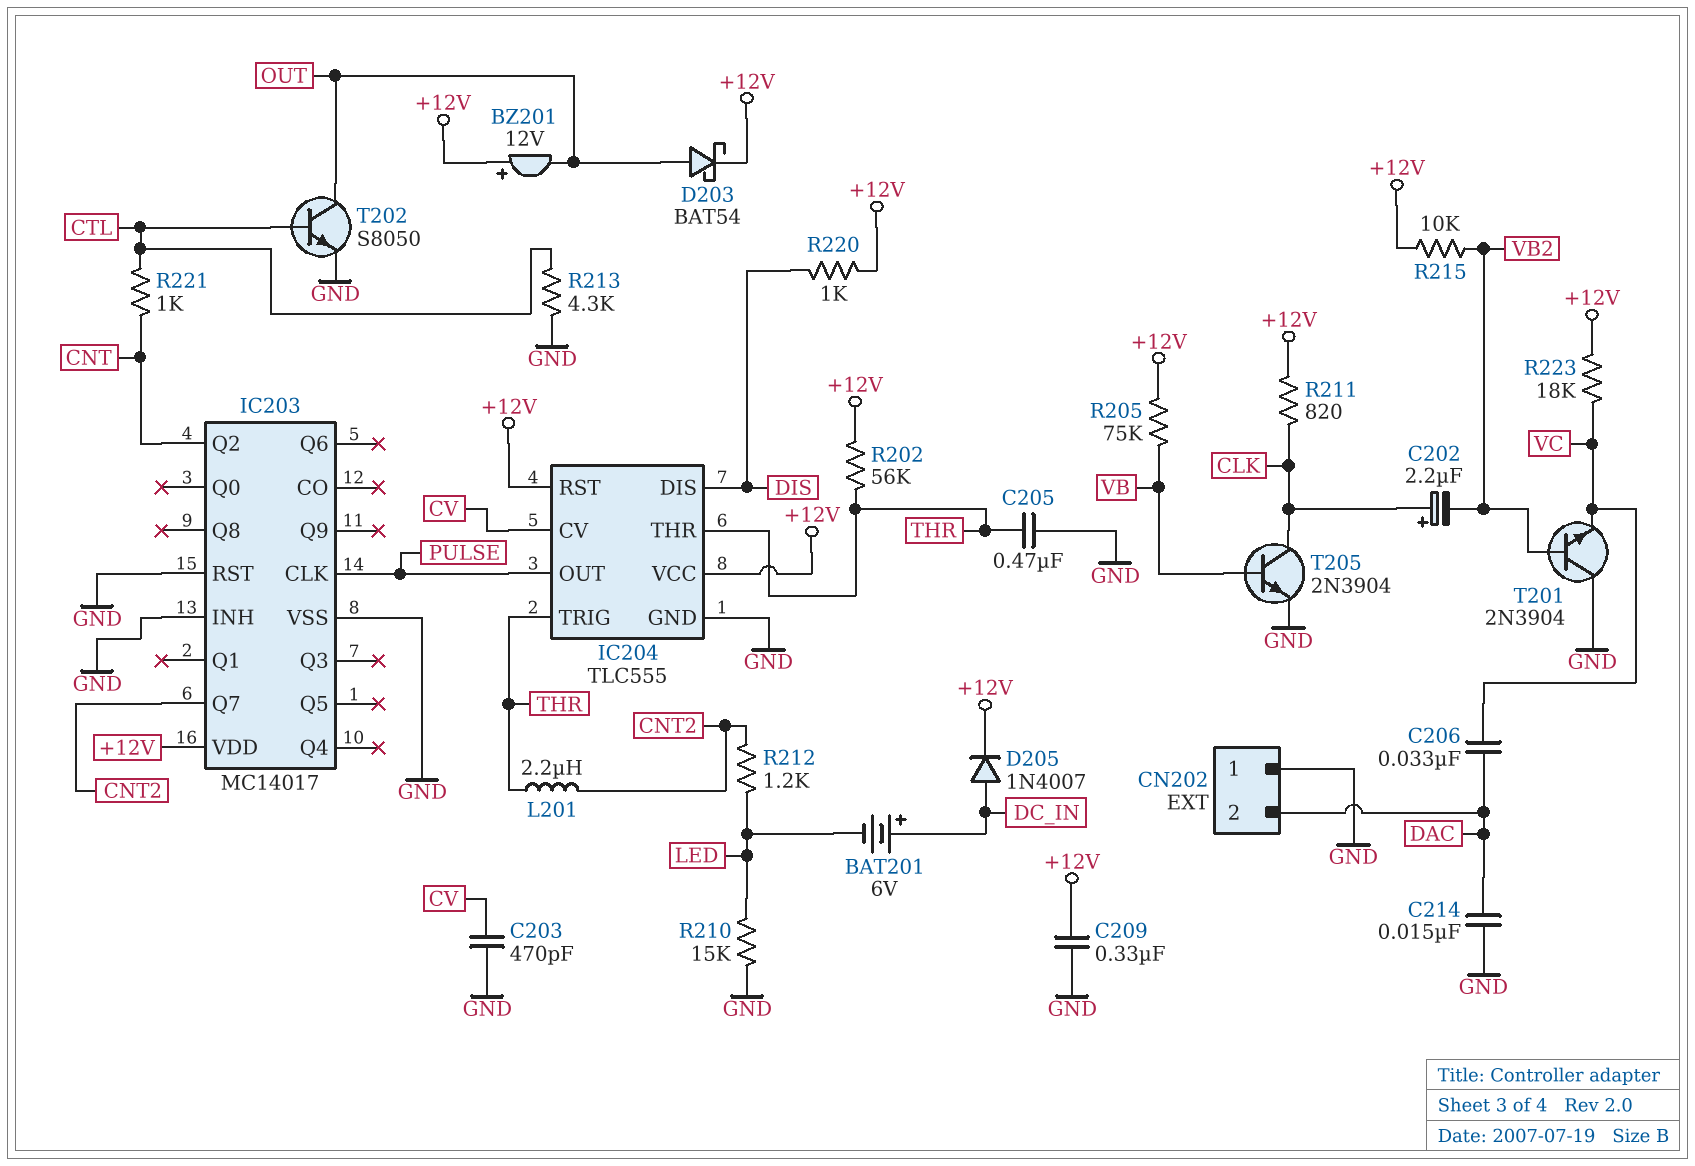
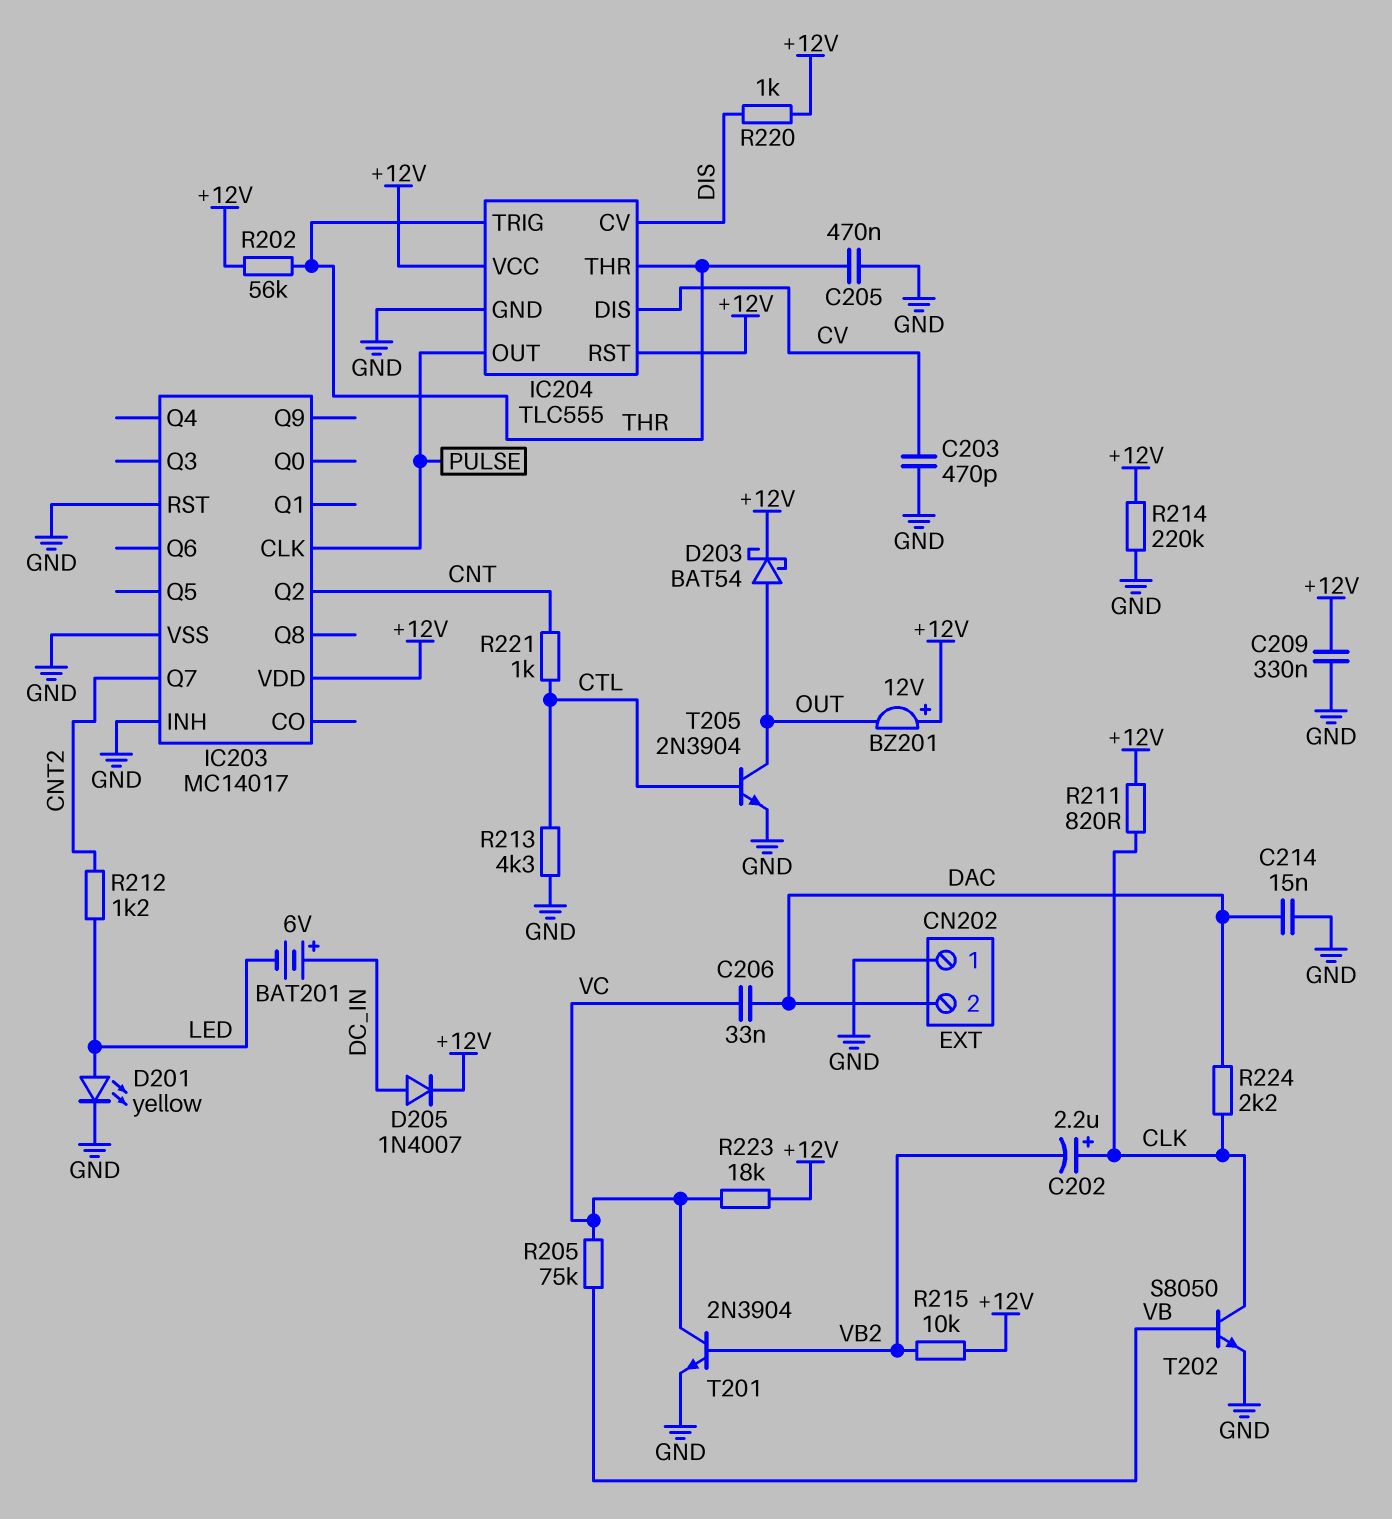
D201: none -> LED yellow (A LED, K GND)
IC204 pin CV: CV -> DIS
IC204 pin DIS: DIS -> CV
L201: 2.2uH (CNT2, THR) -> none
R205: 75k (+12V, VB) -> 75k (VB, VC)
R210: 15k (GND, LED) -> none
R214: none -> 220k (+12V, GND)
R224: none -> 2.2k (CLK, DAC)
T201: NPN 2N3904 (B VB2, C GND, E VC) -> NPN 2N3904 (B VB2, C VC, E GND)
T202: NPN S8050 (B CTL, C OUT, E GND) -> NPN S8050 (B VB, C CLK, E GND)
T205: NPN 2N3904 (B VB, C CLK, E GND) -> NPN 2N3904 (B CTL, C OUT, E GND)

